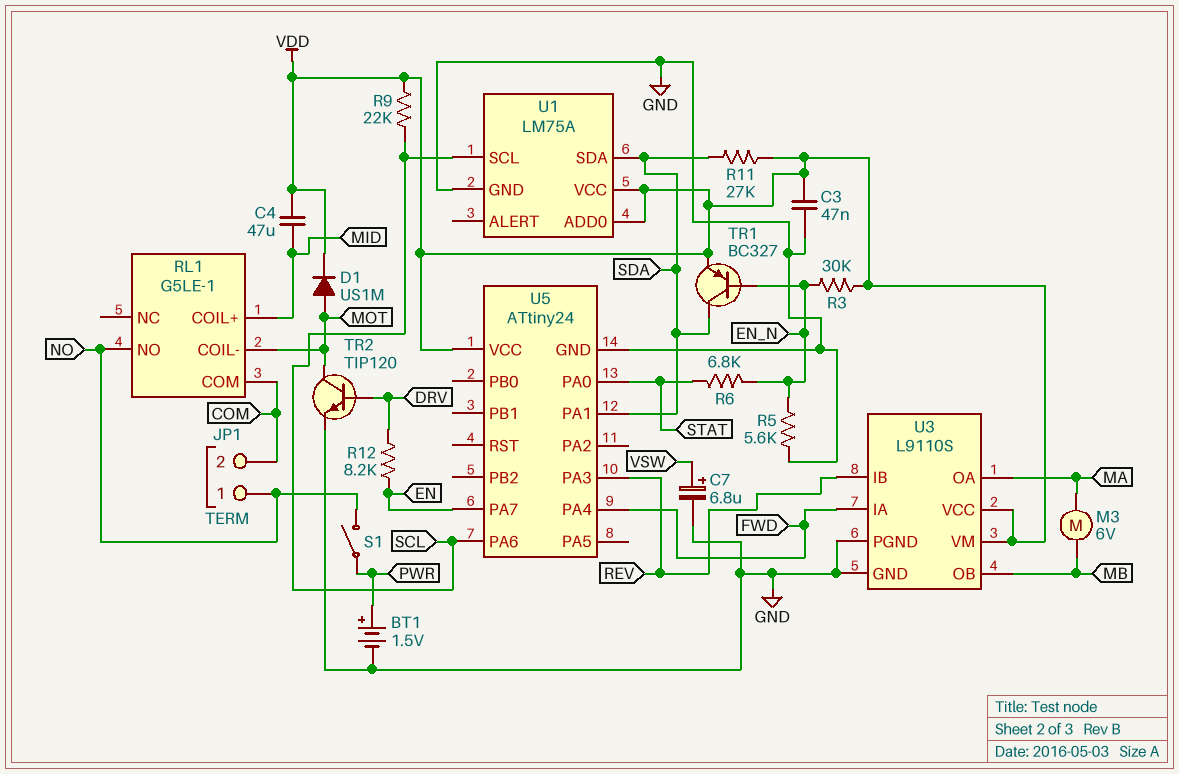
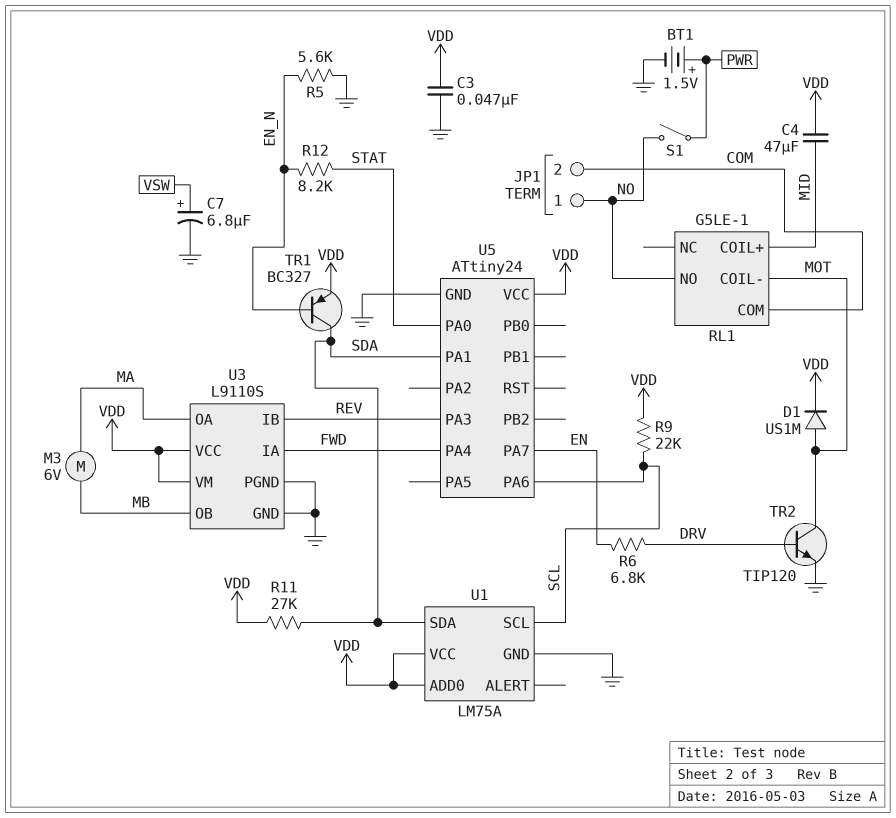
R3: 30k (EN_N, VDD) -> none
R6: 6.8k (EN_N, STAT) -> 6.8k (DRV, EN)
R12: 8.2k (DRV, EN) -> 8.2k (EN_N, STAT)

